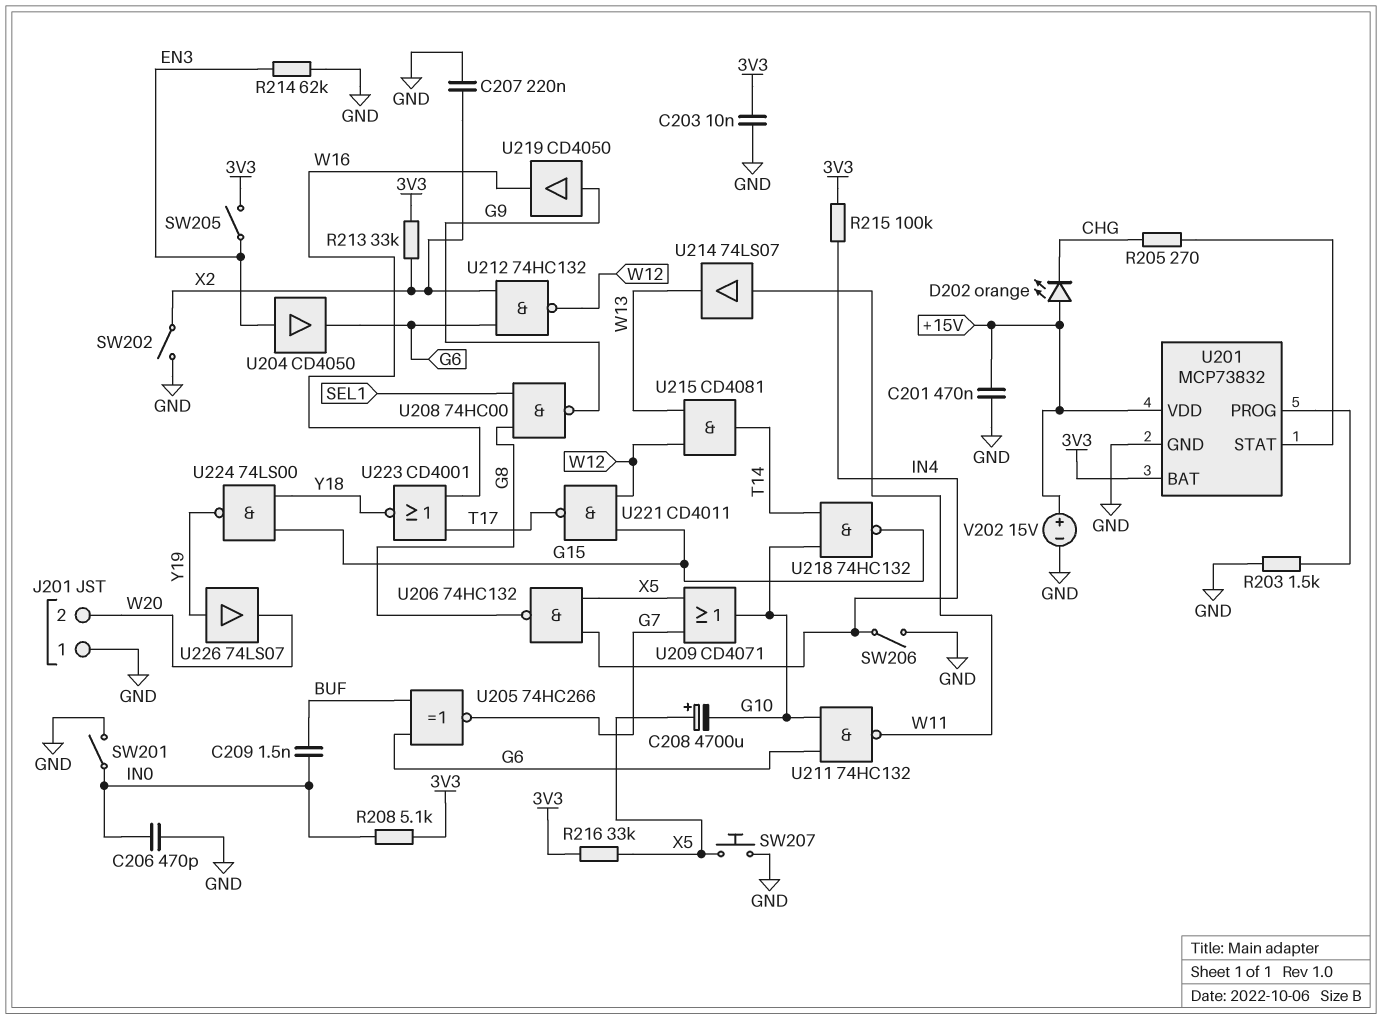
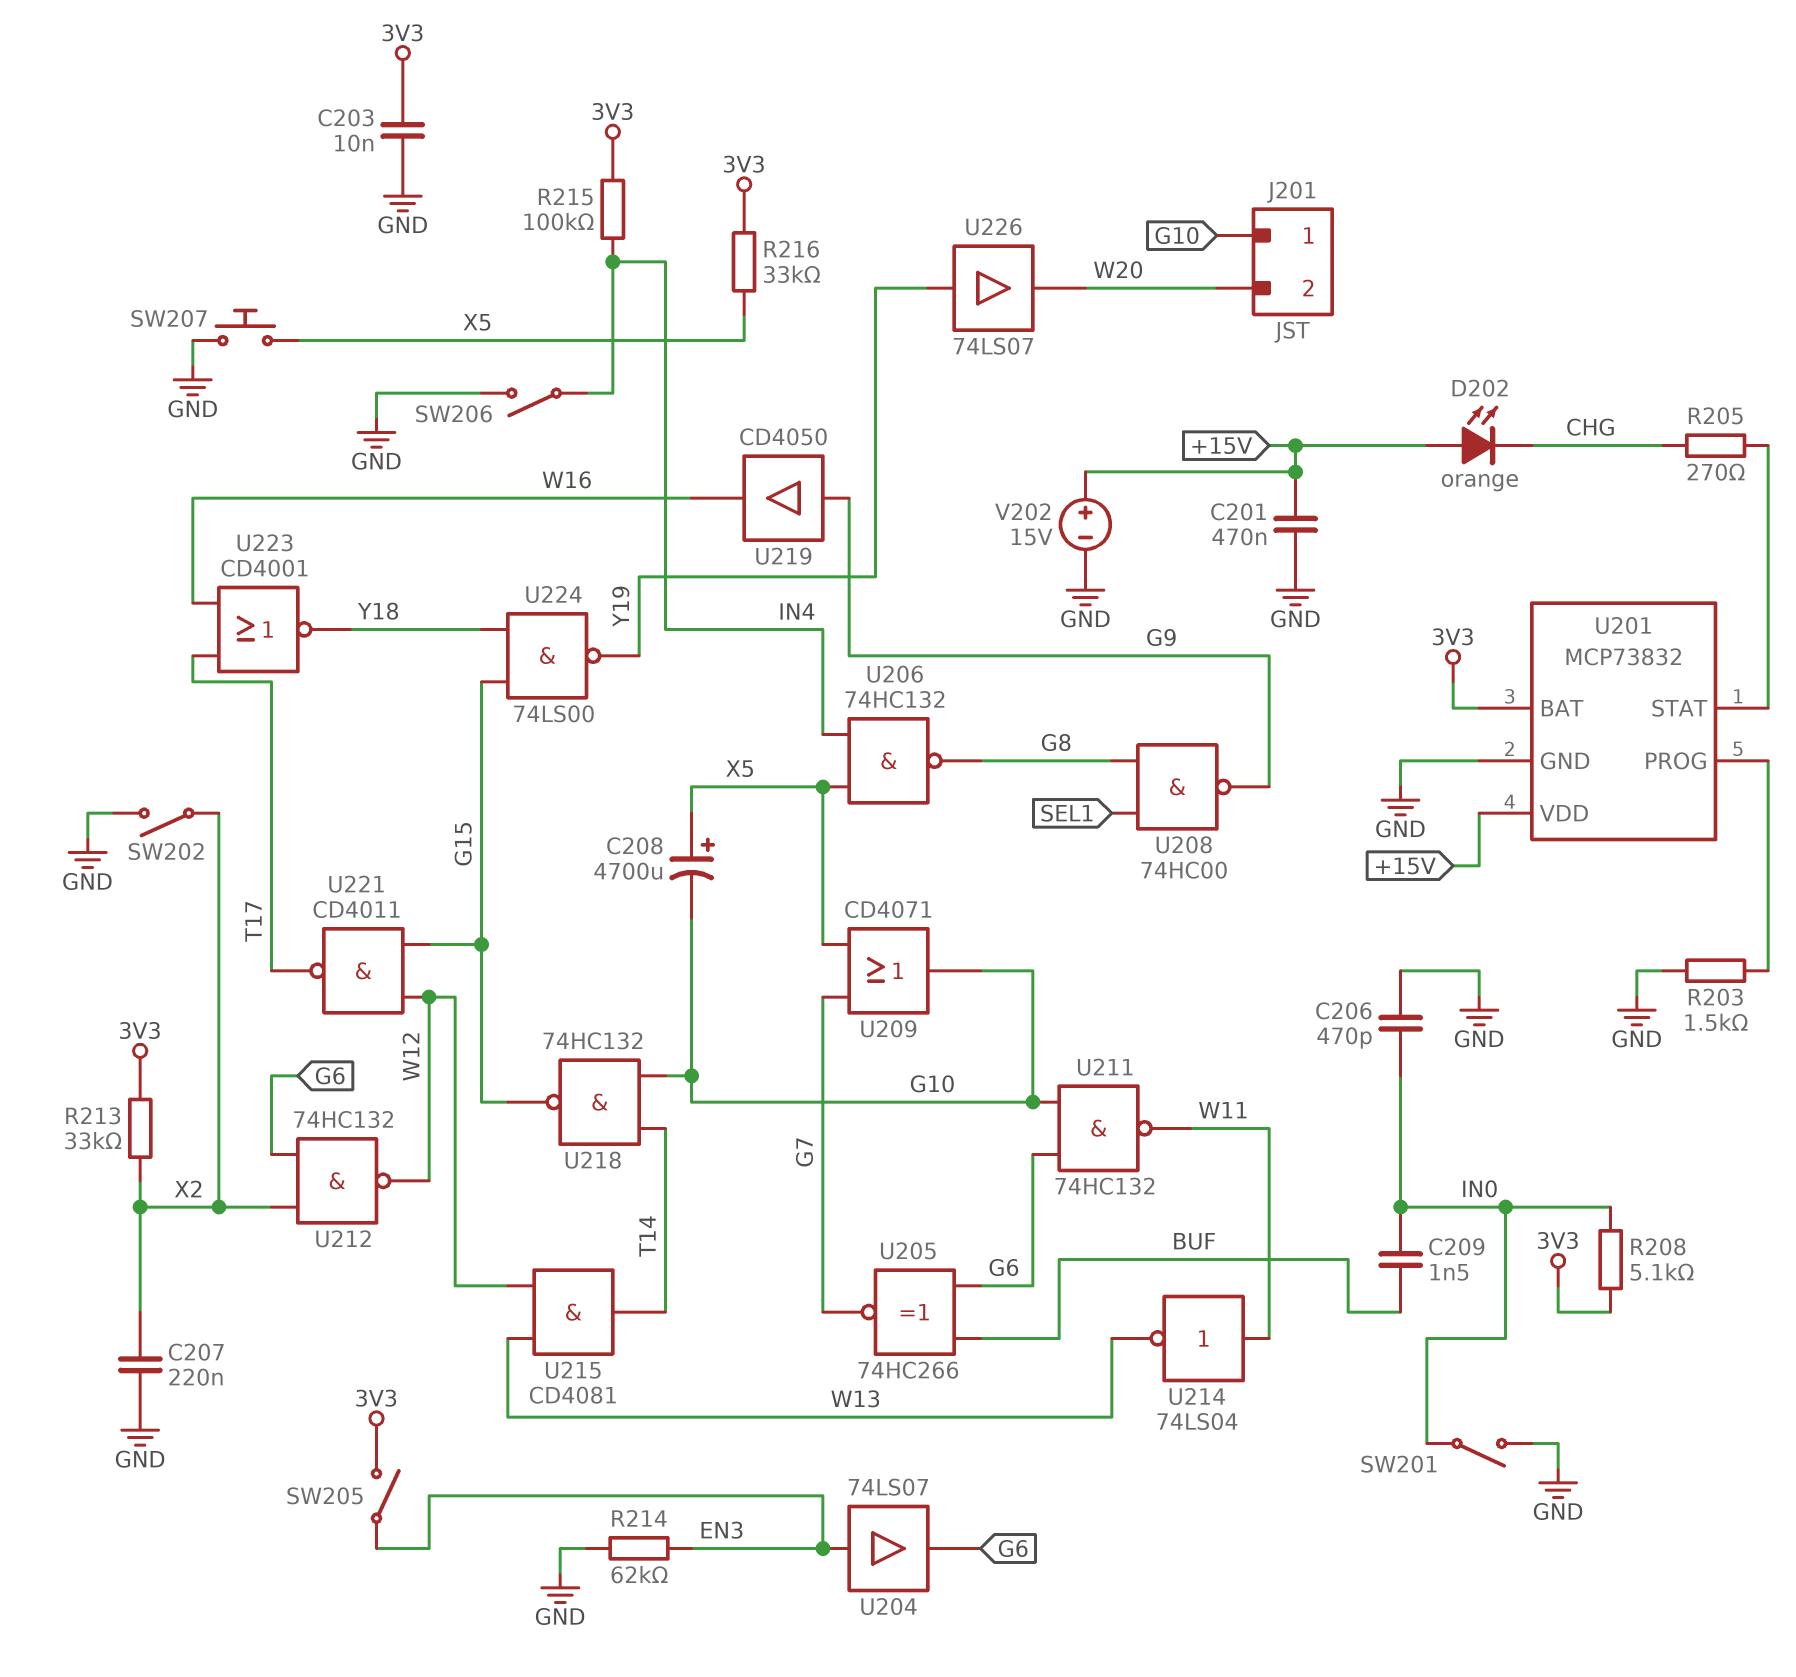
J201 pin 1: GND -> G10
U204: buffer CD4050 (in EN3, out G6) -> buffer 74LS07 (in EN3, out G6)
U214: buffer 74LS07 (in W11, out W13) -> NOT 74LS04 (in W11, out W13)

